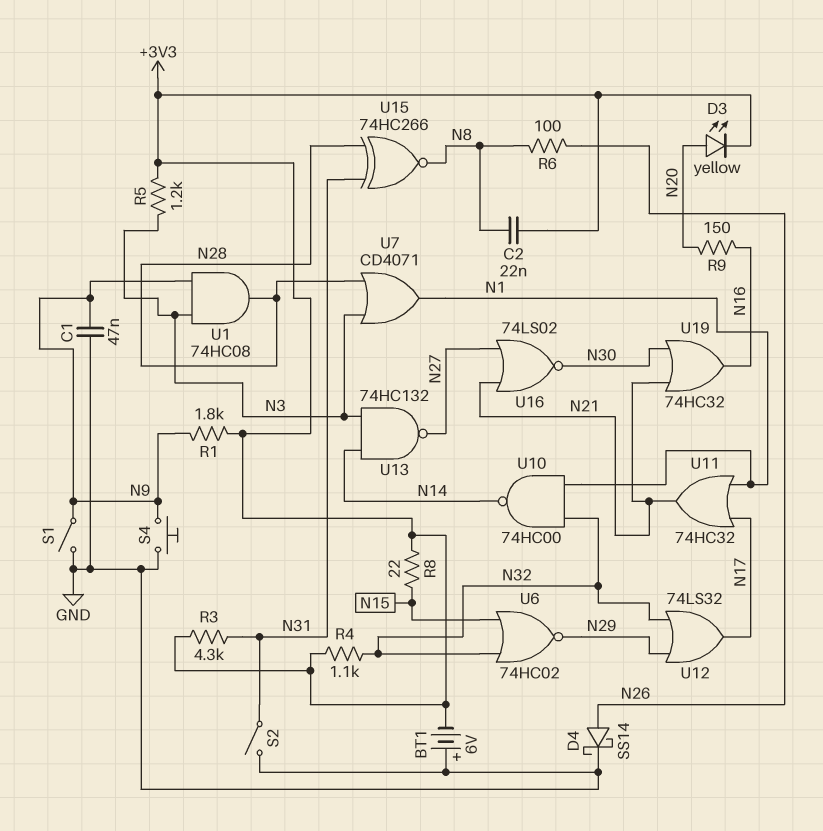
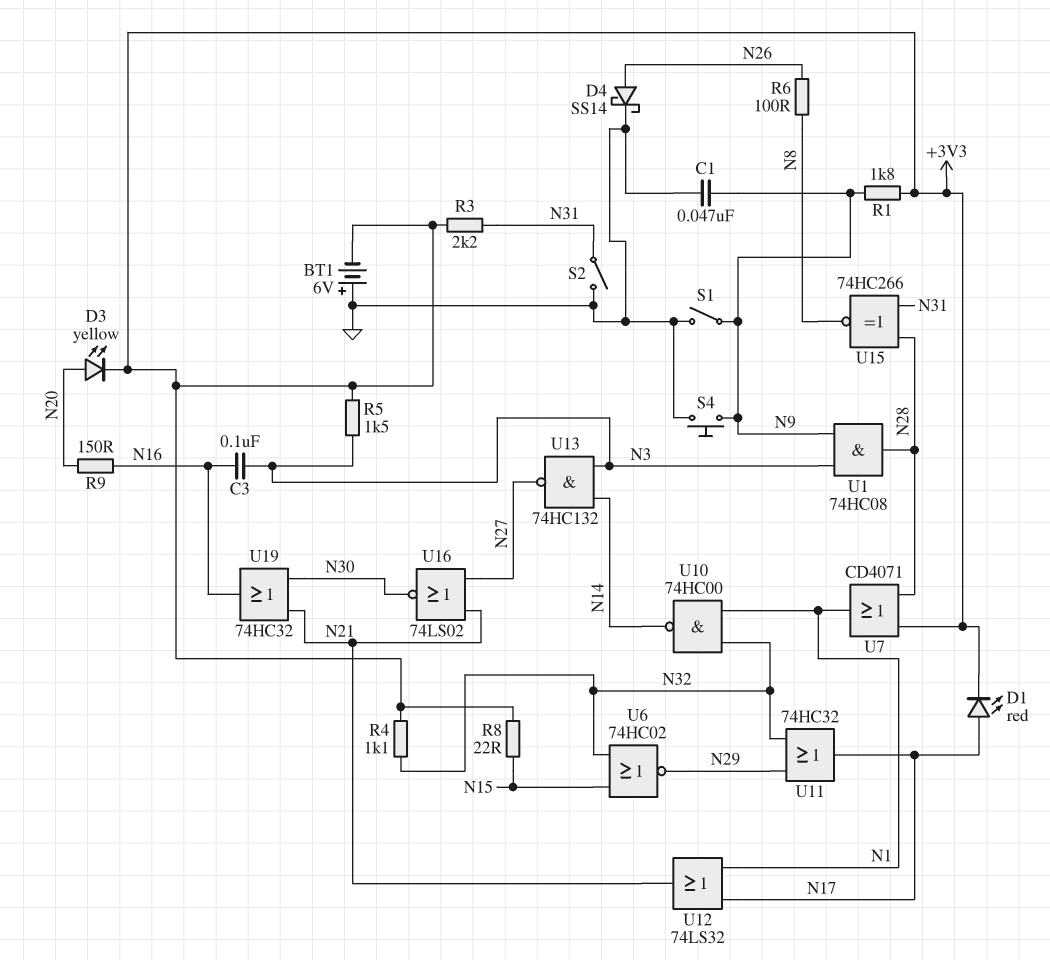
C2: 22nF (+3V3, N8) -> none
C3: none -> 100nF (N3, N16)
D1: none -> LED red (A N17, K +3V3)
R3: 4.3k (+3V3, N31) -> 2.2k (+3V3, N31)
R5: 1.2k (+3V3, N3) -> 1.5k (+3V3, N3)
U7: OR CD4071 (in N3, in N28, out N1) -> OR CD4071 (in +3V3, in N28, out N1)
U11: OR 74HC32 (in N1, in N17, out N21) -> OR 74HC32 (in N29, in N32, out N17)
U12: OR 74LS32 (in N29, in N32, out N17) -> OR 74LS32 (in N1, in N17, out N21)

